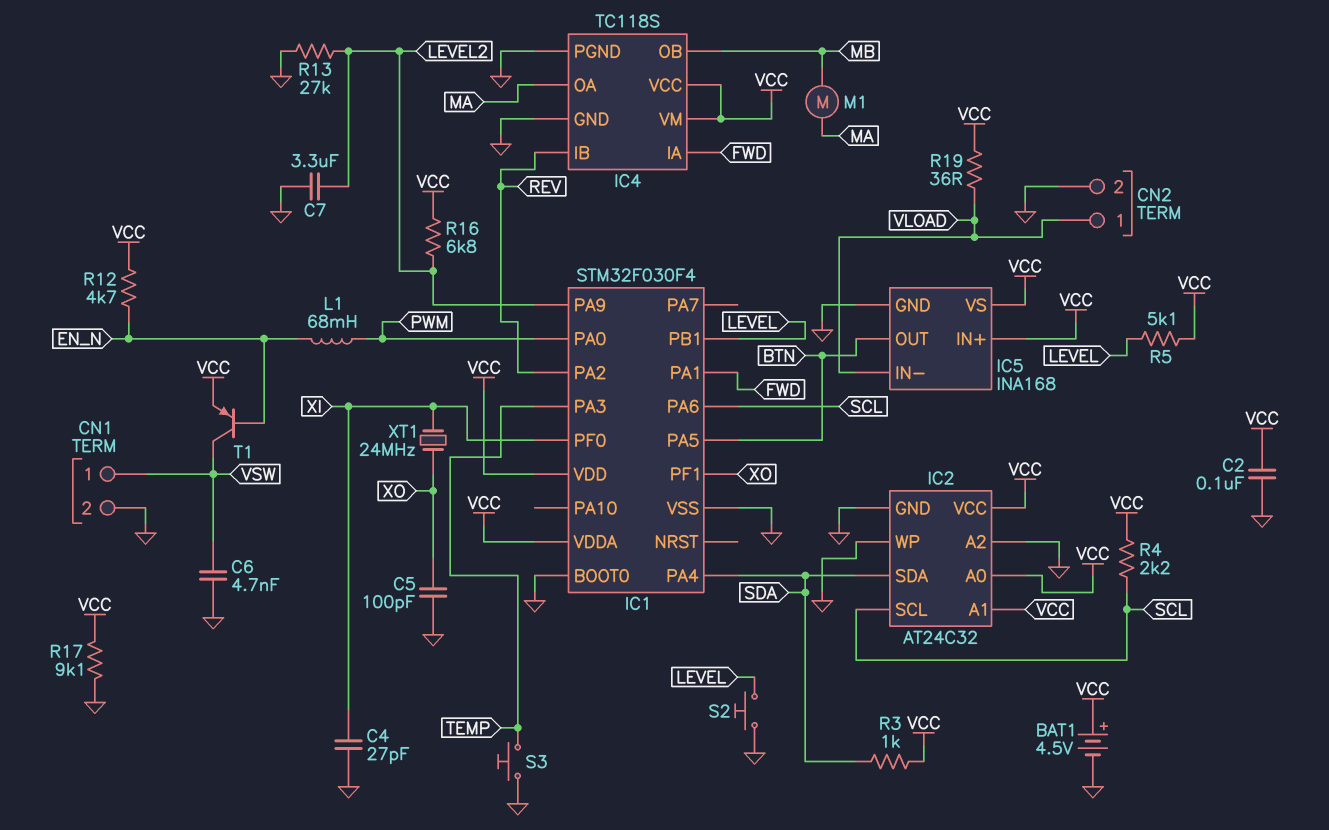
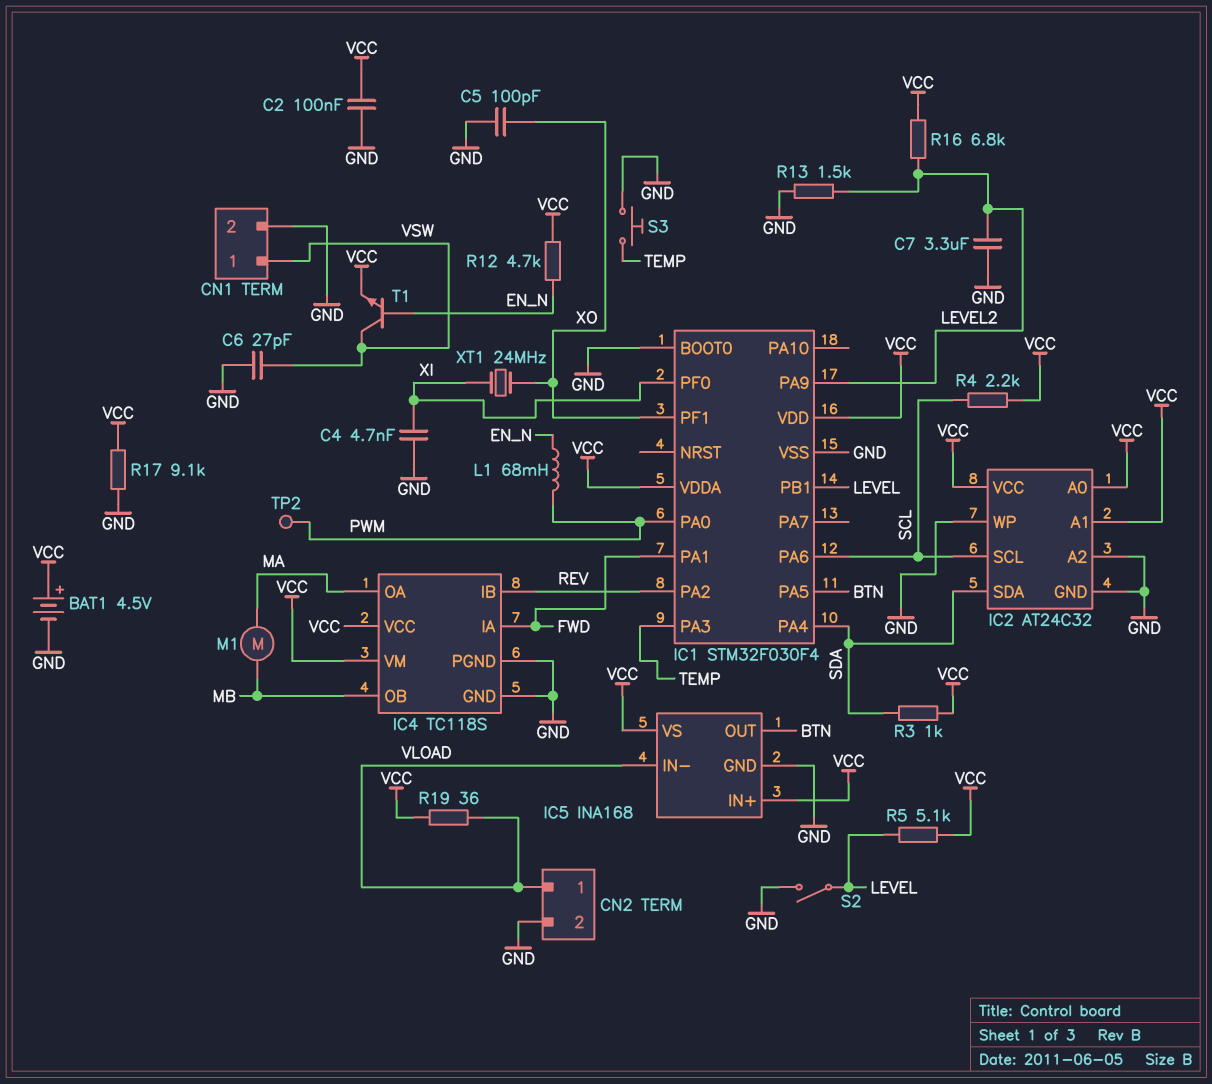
C4: 27pF (GND, XI) -> 4.7nF (GND, XI)
C6: 4.7nF (GND, VSW) -> 27pF (GND, VSW)
R13: 27k (GND, LEVEL2) -> 1.5k (GND, LEVEL2)
S2: button (GND, LEVEL) -> switch (GND, LEVEL)
T1: PNP (B EN_N, C VSW, E VCC) -> NPN (B EN_N, C VSW, E VCC)
TP2: none -> test point (PWM)

